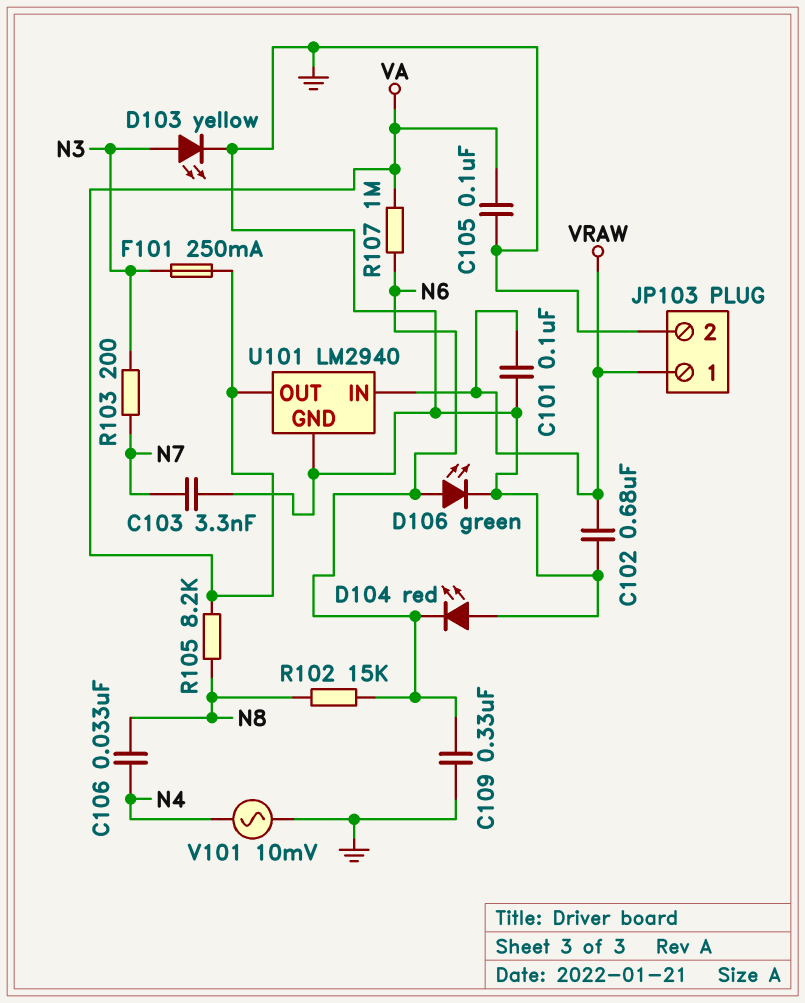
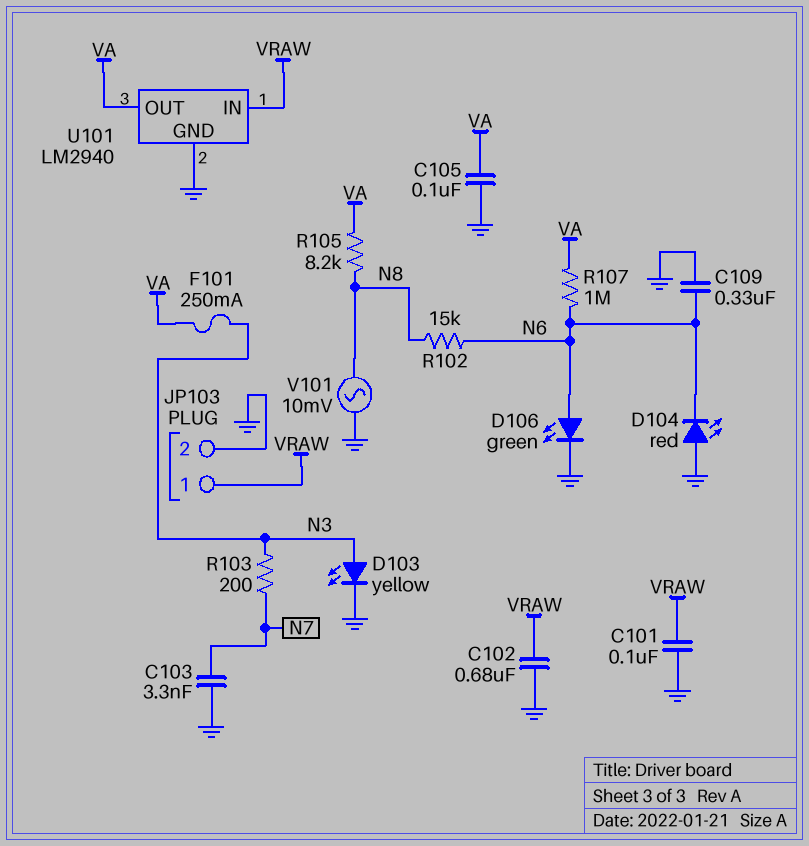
C106: 33nF (N4, N8) -> none
V101: AC 10mV (GND, N4) -> AC 10mV (GND, N8)

